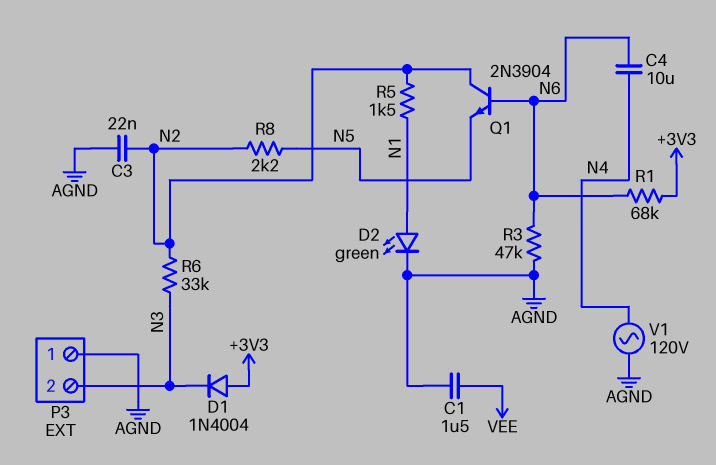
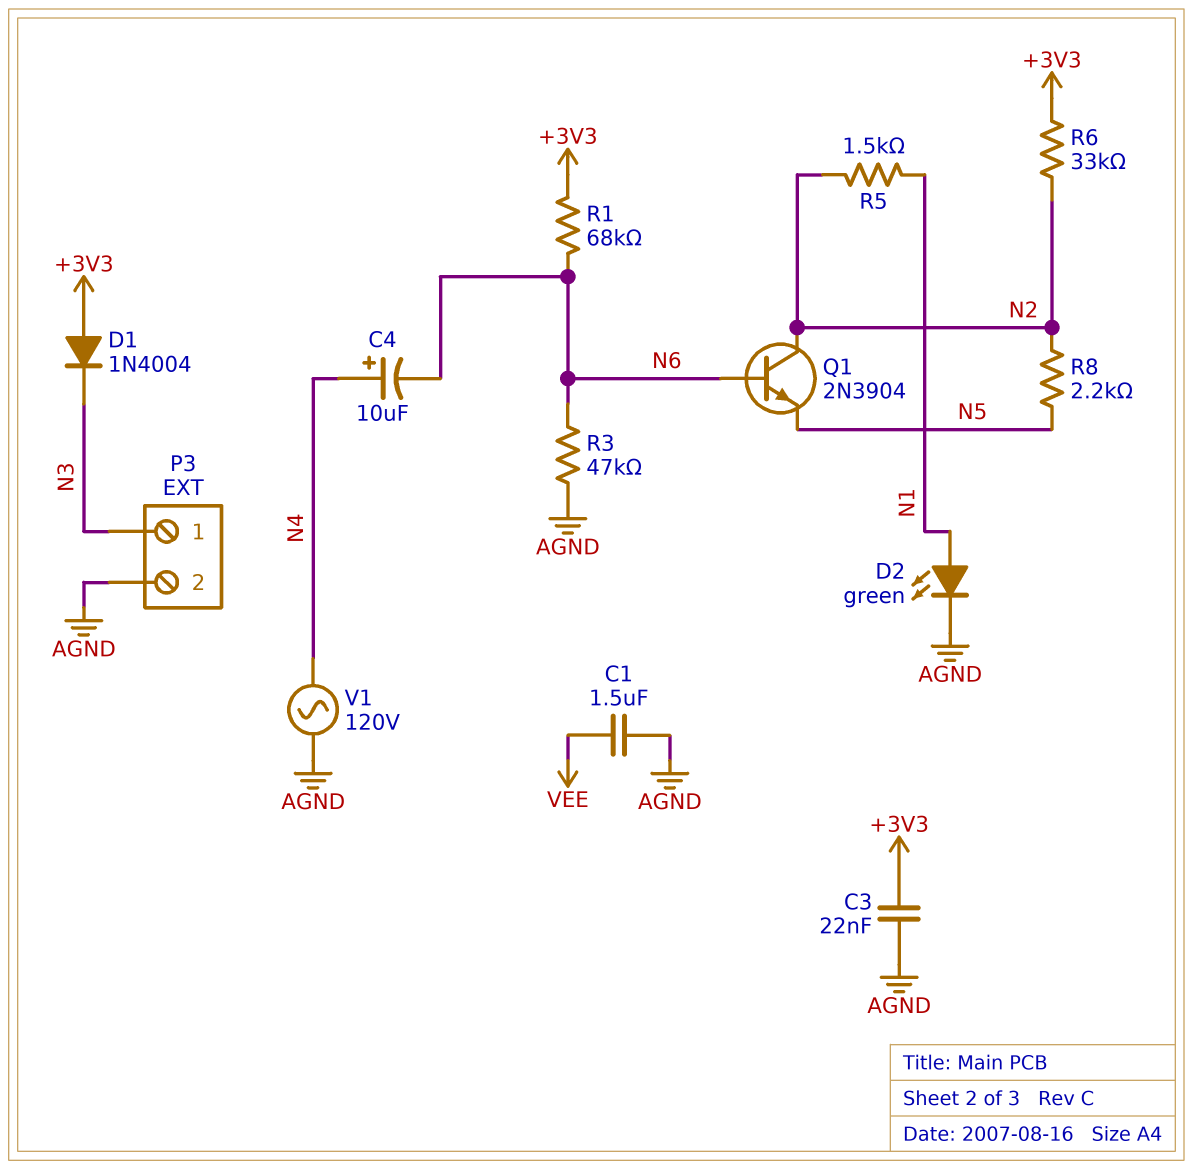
C3: 22nF (AGND, N2) -> 22nF (+3V3, AGND)
C4: 10uF (N4, N6) -> 10uF (plus N4, minus N6)
P3 pin 1: AGND -> N3
P3 pin 2: N3 -> AGND
R6: 33k (N2, N3) -> 33k (+3V3, N2)

